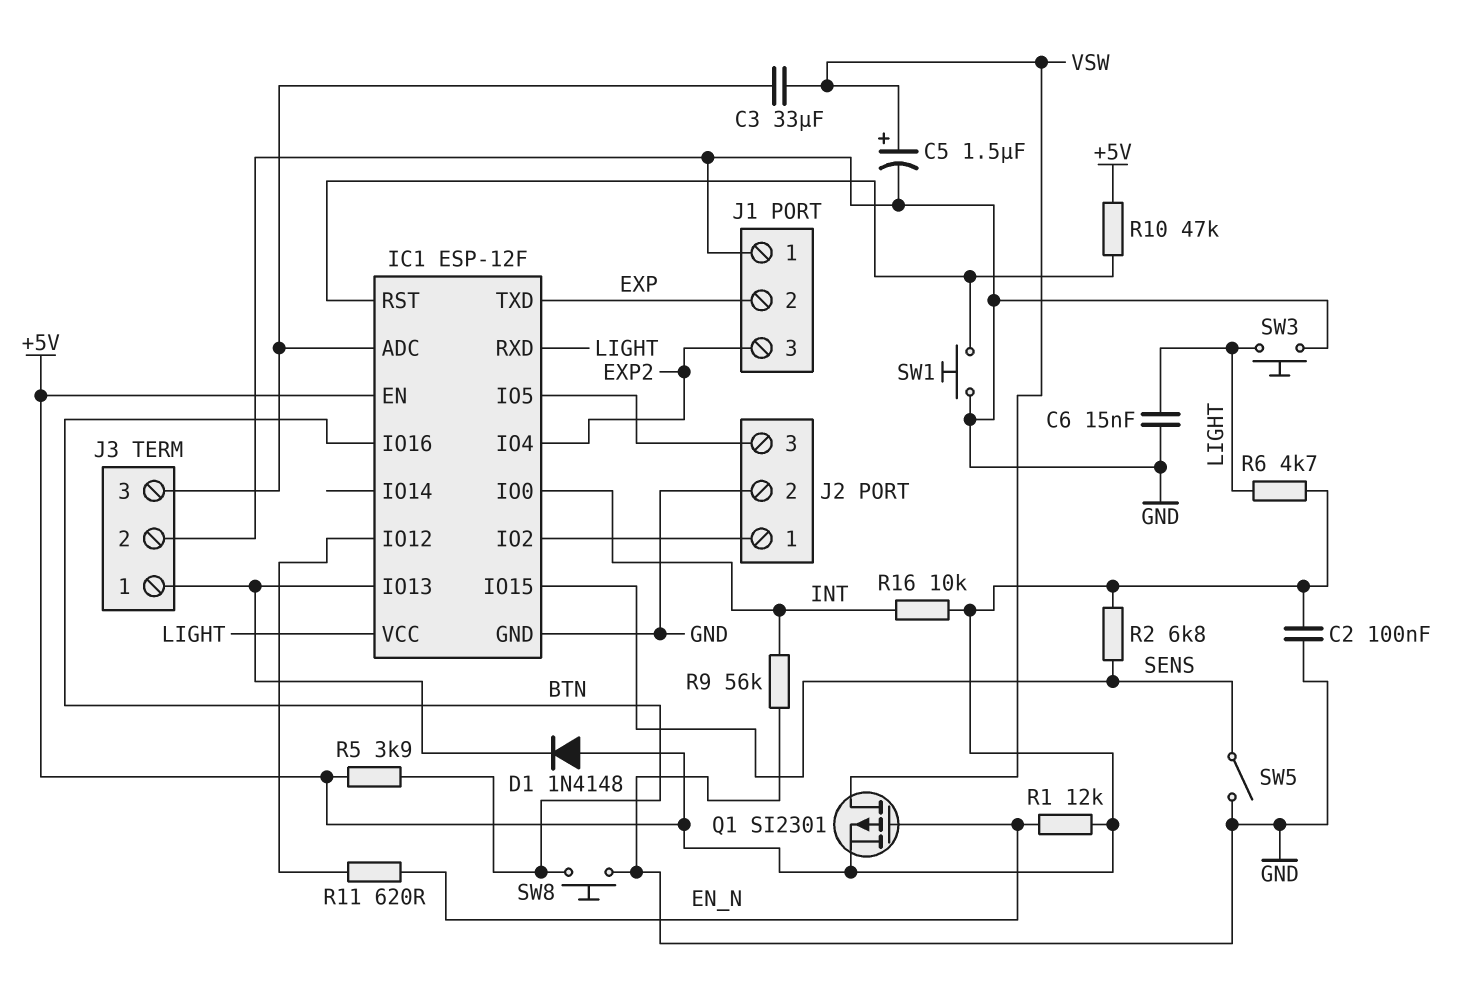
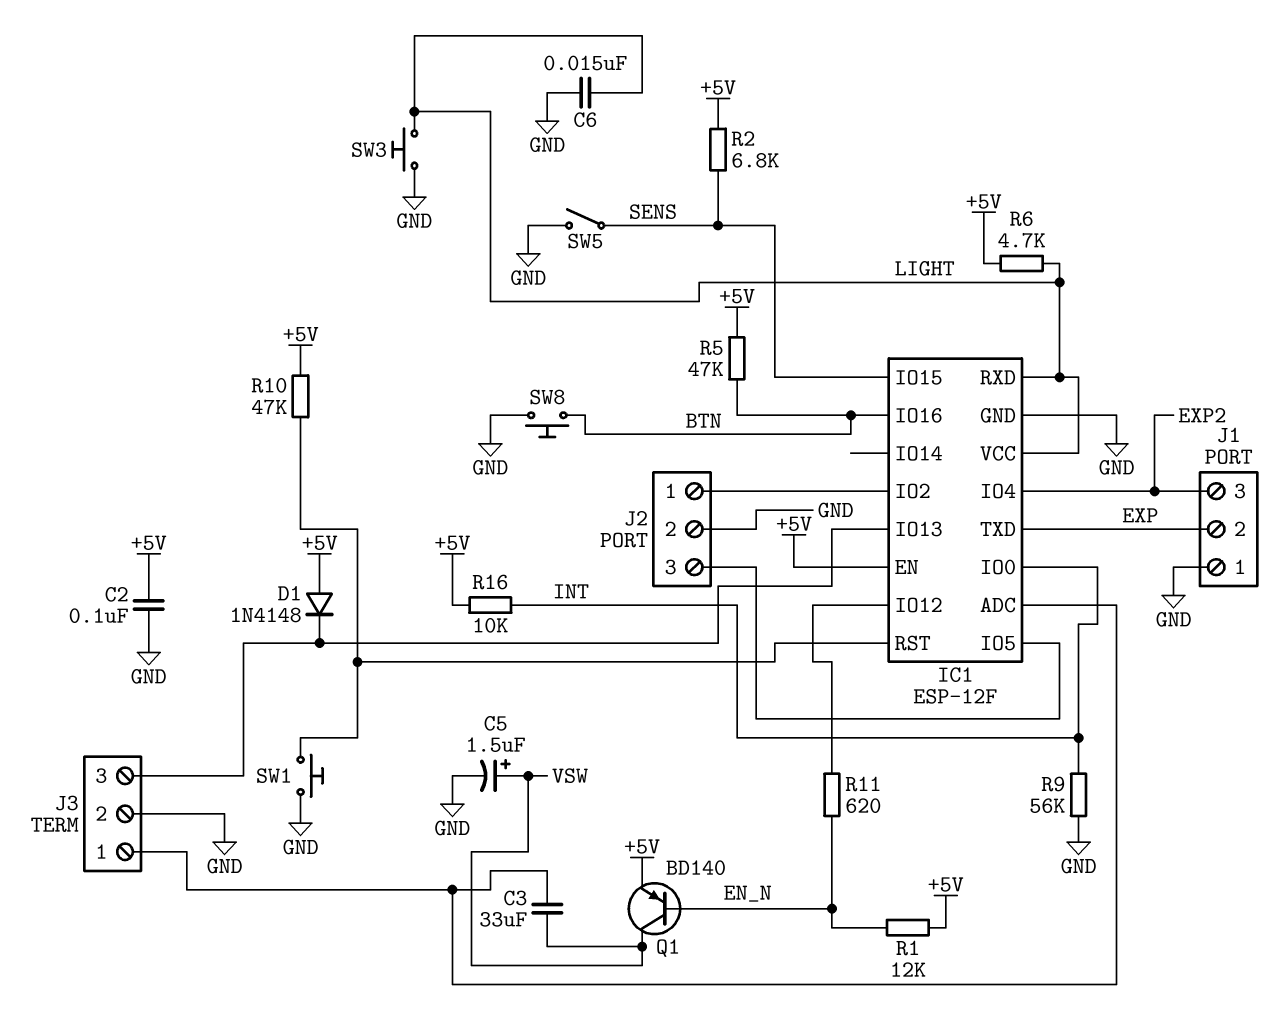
J3 pin 1: IC1/IO13 -> IC1/ADC
J3 pin 3: IC1/ADC -> IC1/IO13
Q1: PMOS SI2301 (G EN_N, D VSW, S +5V) -> PNP BD140 (B EN_N, C VSW, E +5V)
R5: 3.9k (+5V, BTN) -> 47k (+5V, BTN)

